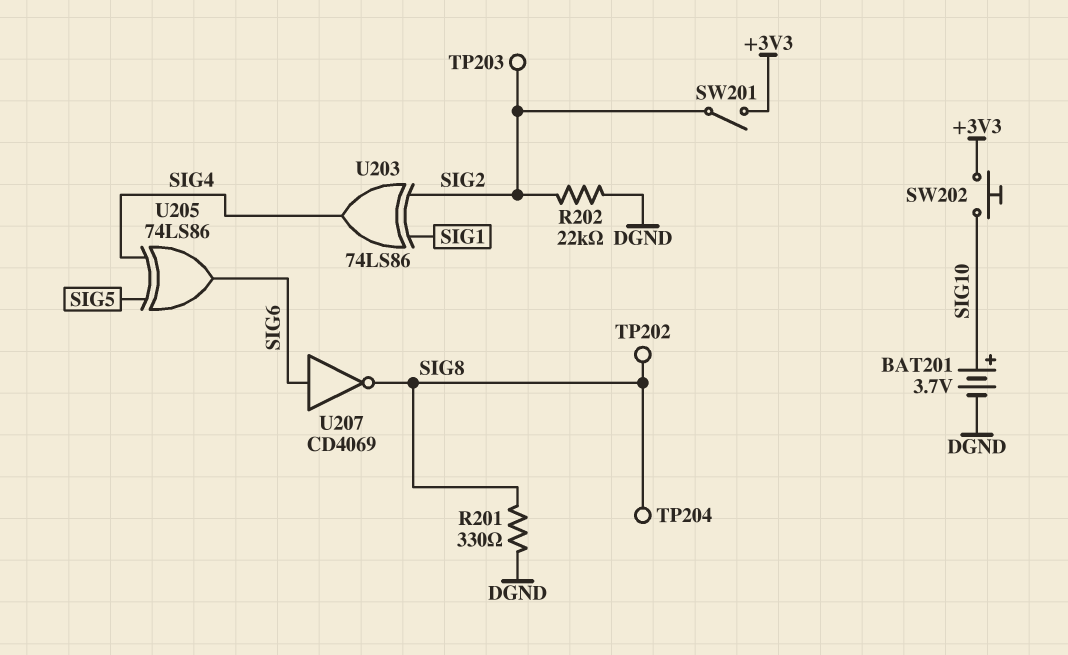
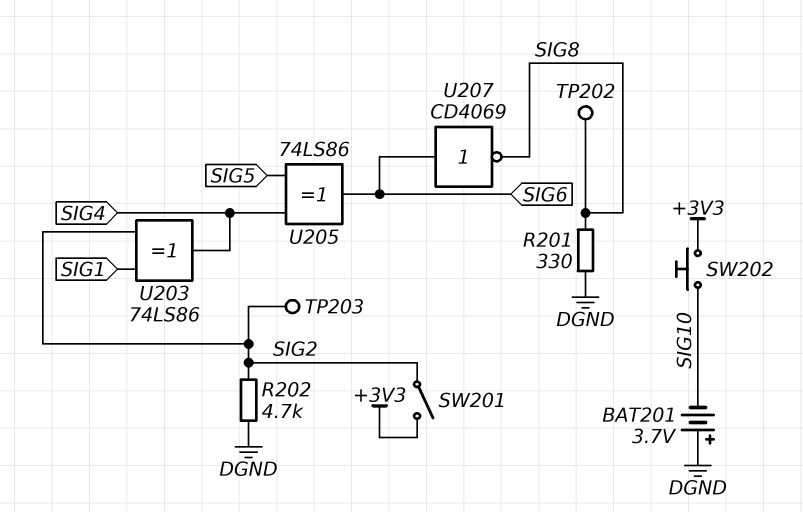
BAT201: 3.7V (plus SIG10, minus DGND) -> 3.7V (plus DGND, minus SIG10)
R202: 22k (DGND, SIG2) -> 4.7k (DGND, SIG2)
TP204: test point (SIG8) -> none

